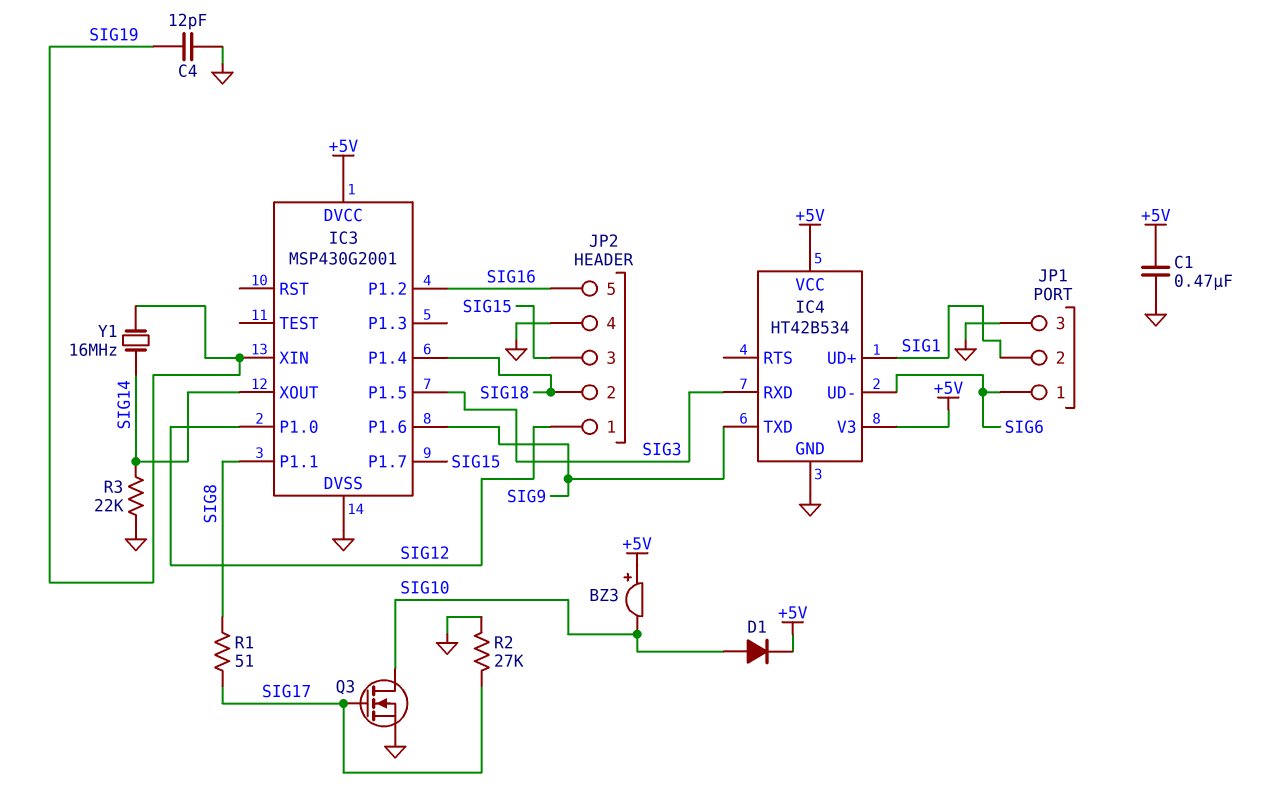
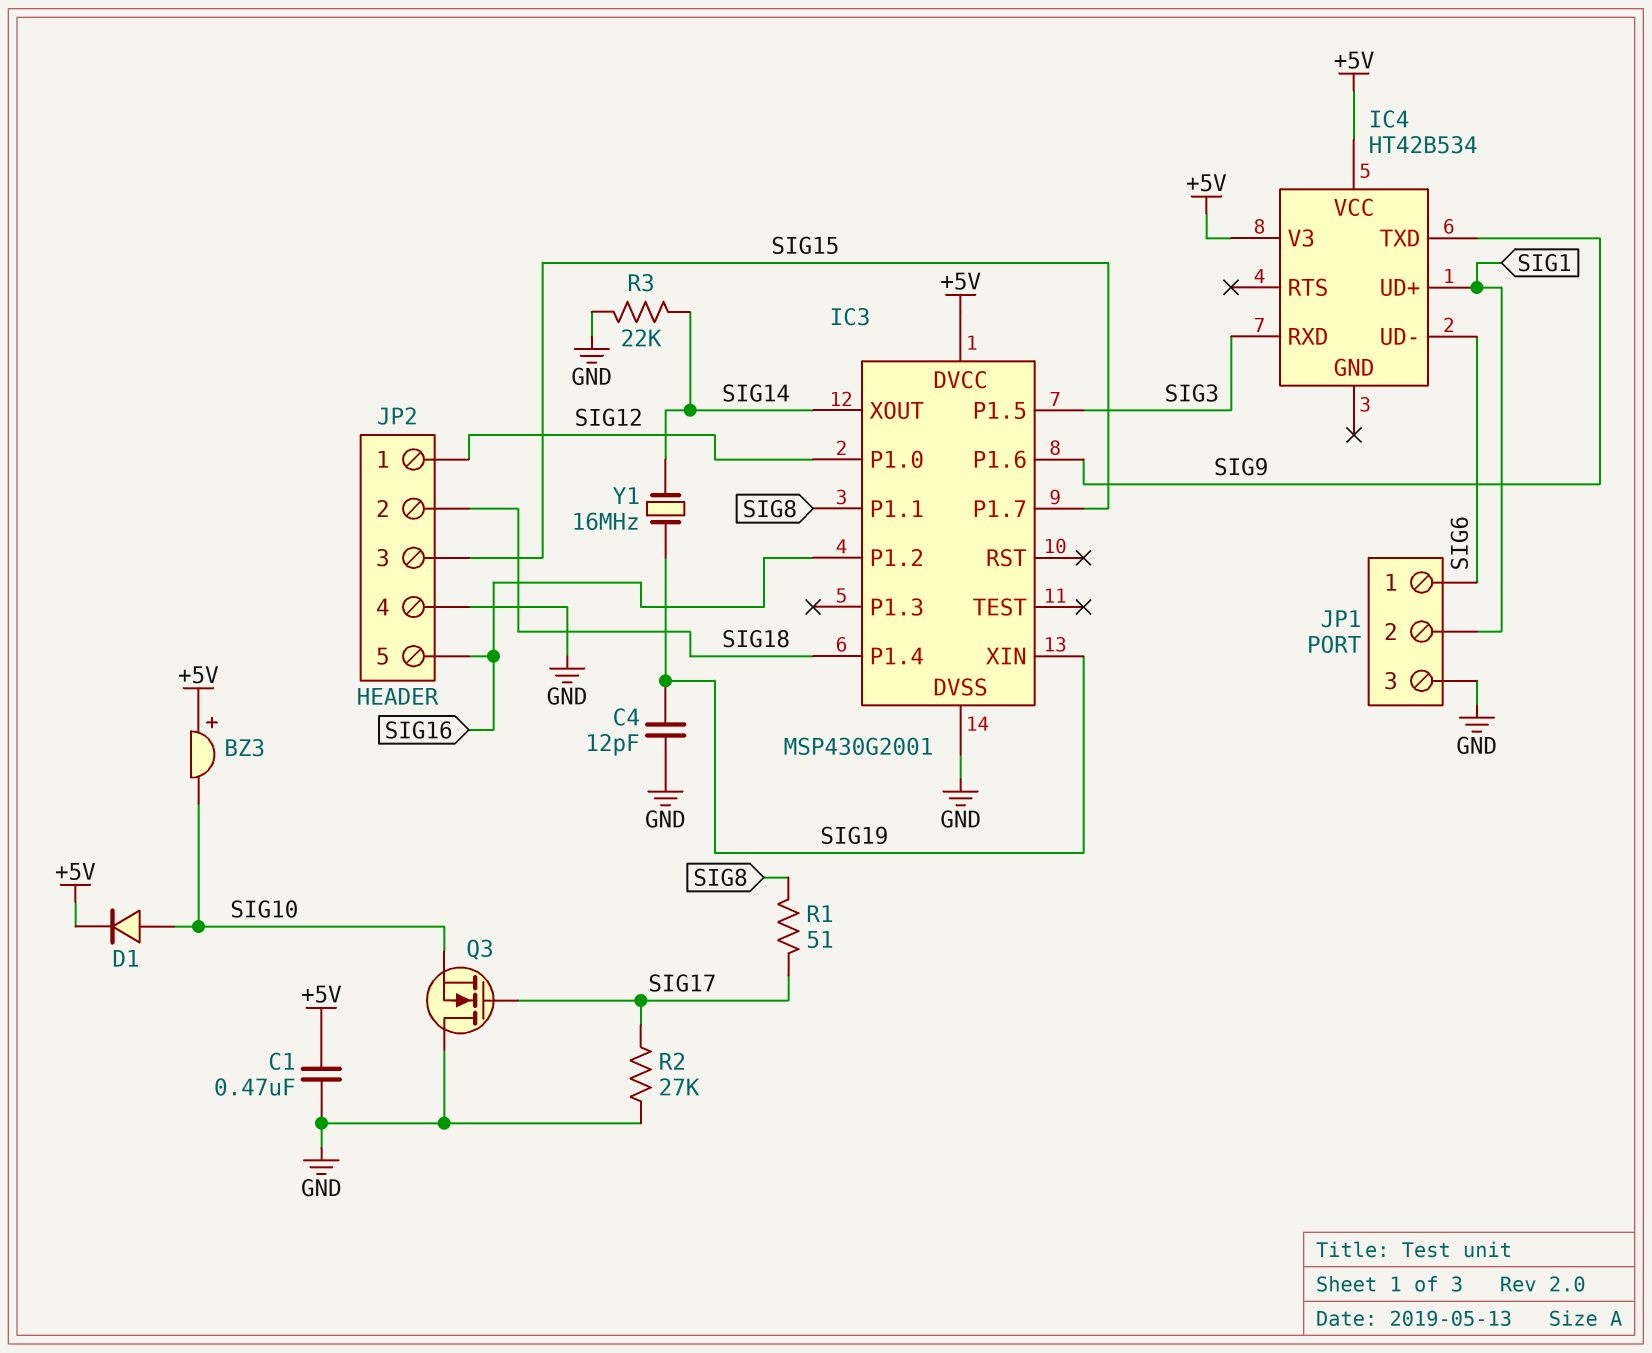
IC4 pin GND: GND -> none
Q3: NMOS (G SIG17, D SIG10, S GND) -> NMOS (G SIG17, D GND, S SIG10)

